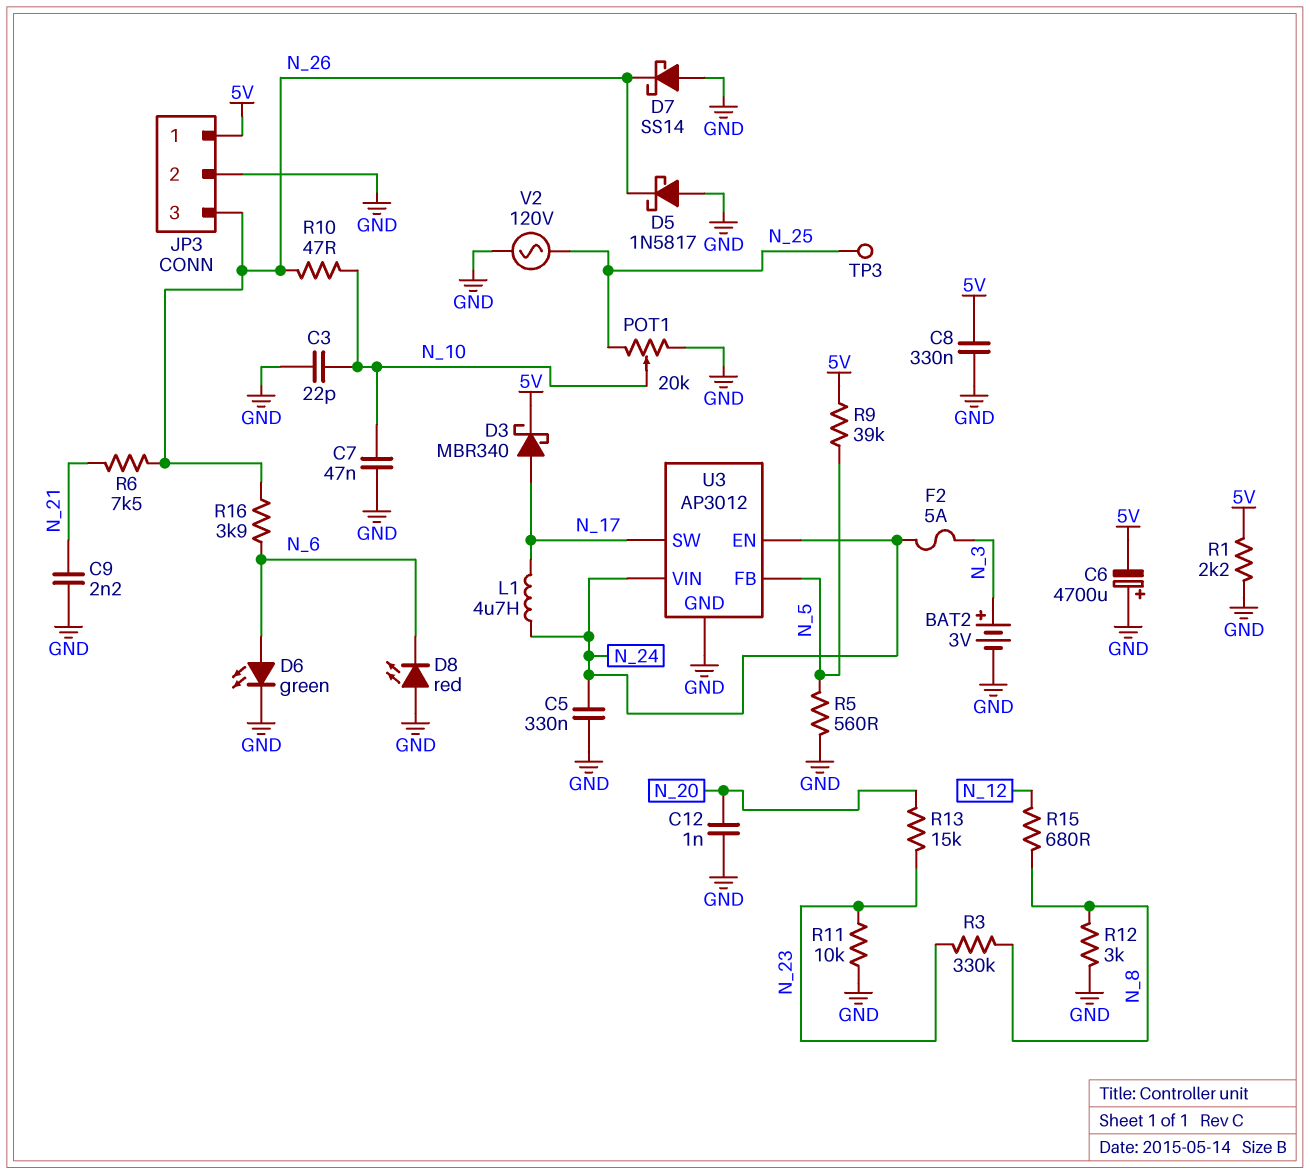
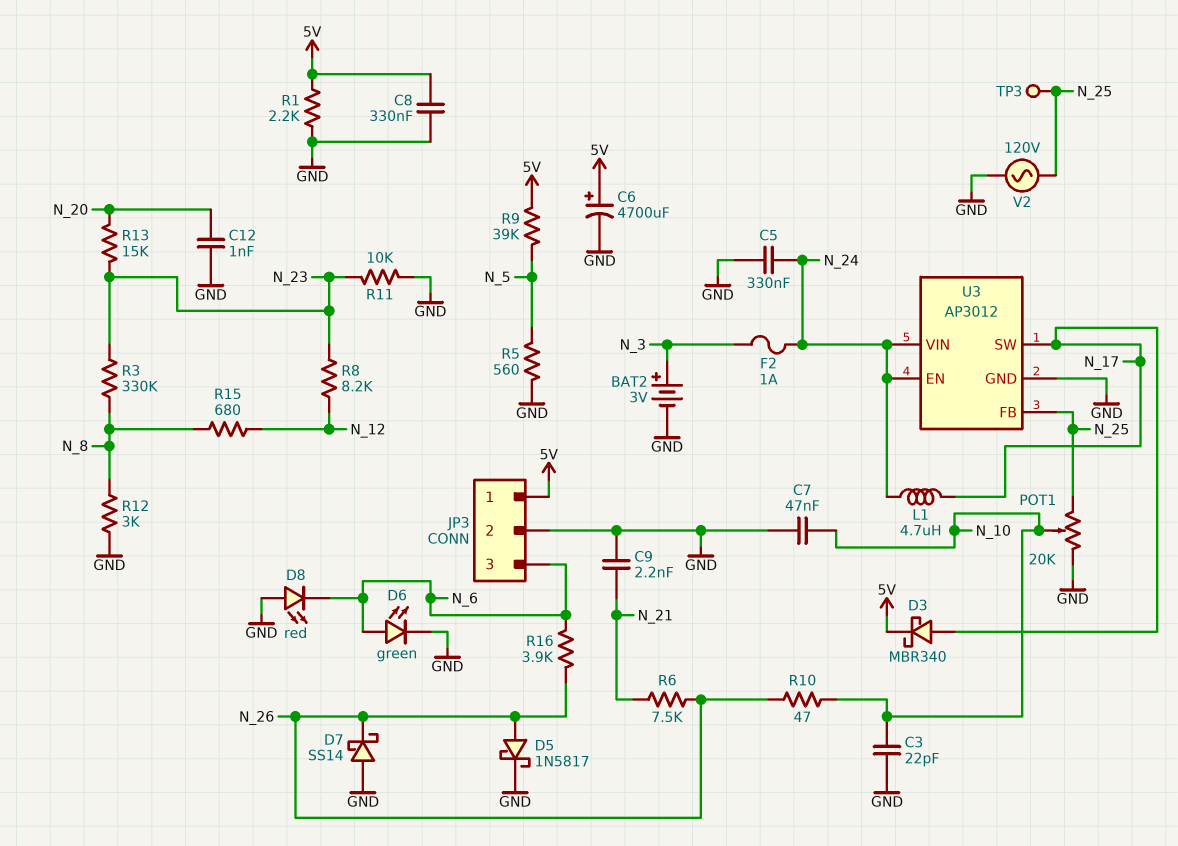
C6: 4700uF (plus GND, minus 5V) -> 4700uF (plus 5V, minus GND)
D5: schottky 1N5817 (A GND, K N_26) -> schottky 1N5817 (A N_26, K GND)
F2: 5A (N_3, N_24) -> 1A (N_3, N_24)
JP3 pin 3: N_26 -> N_6
R8: none -> 8.2k (N_12, N_23)
U3 pin FB: N_5 -> N_25

